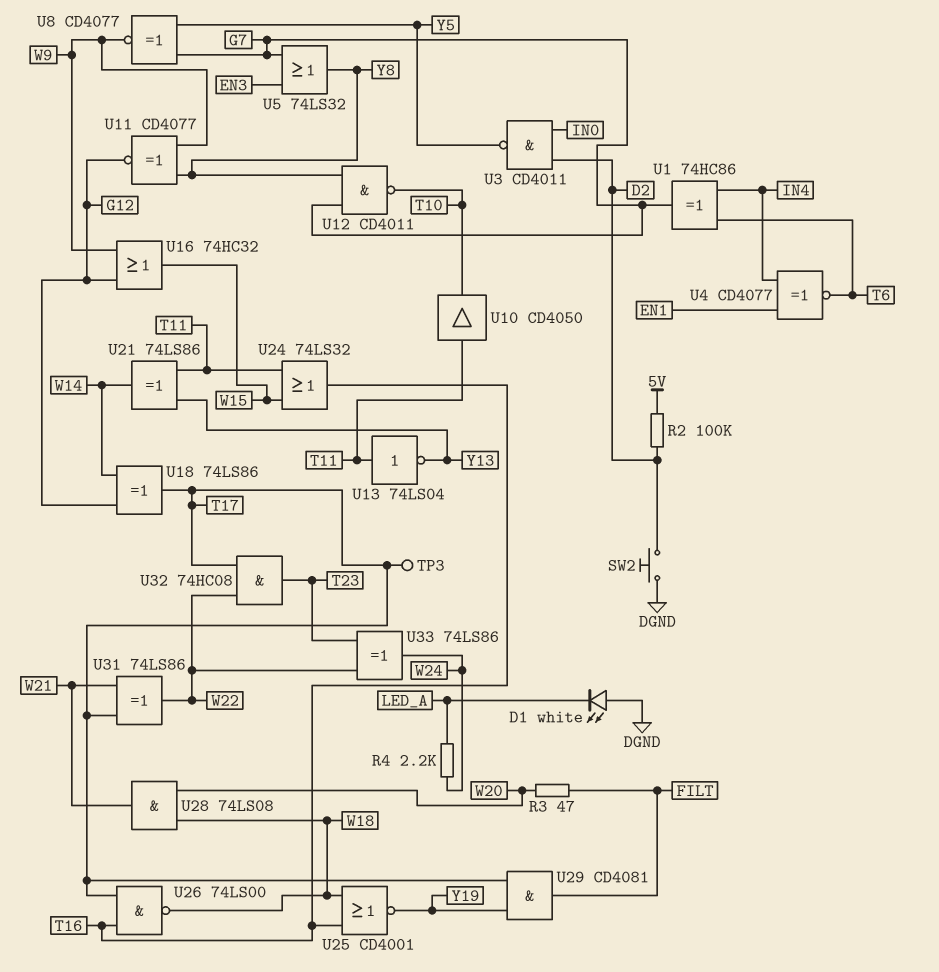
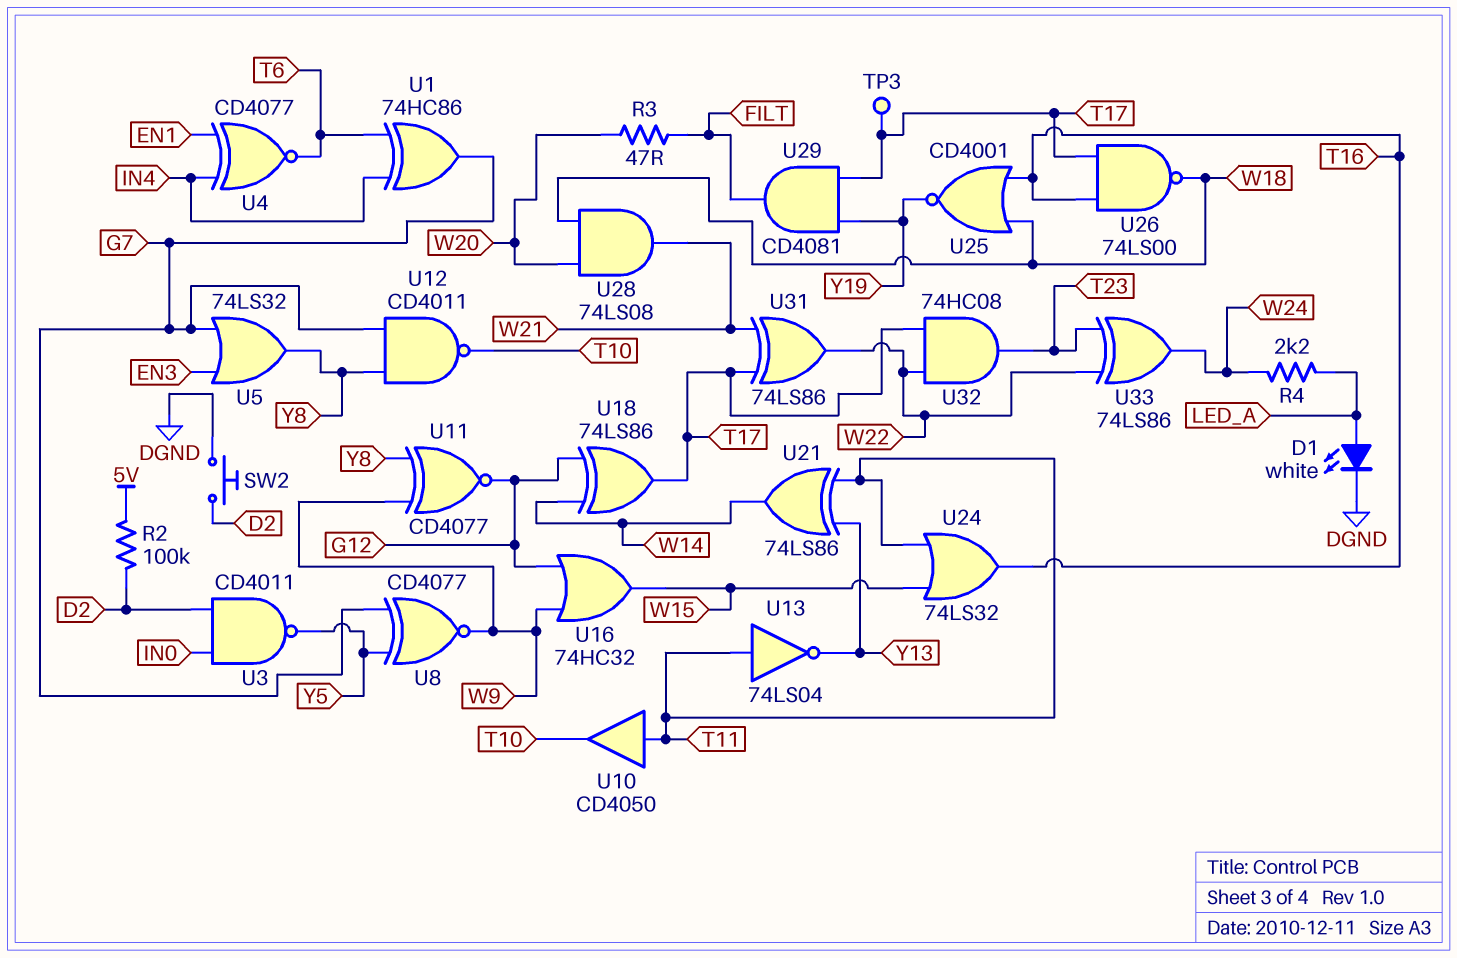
D1: LED white (A DGND, K LED_A) -> LED white (A LED_A, K DGND)

